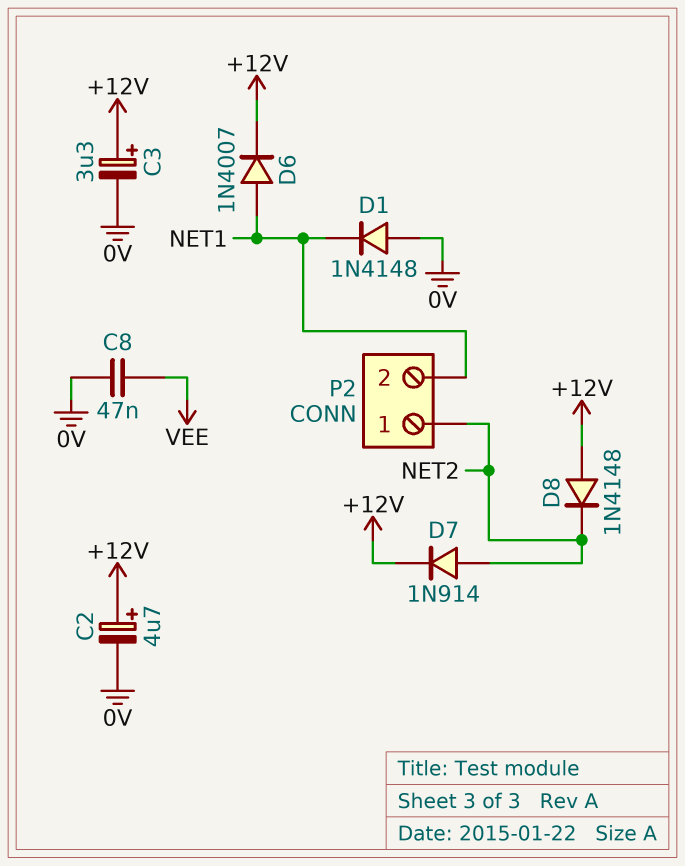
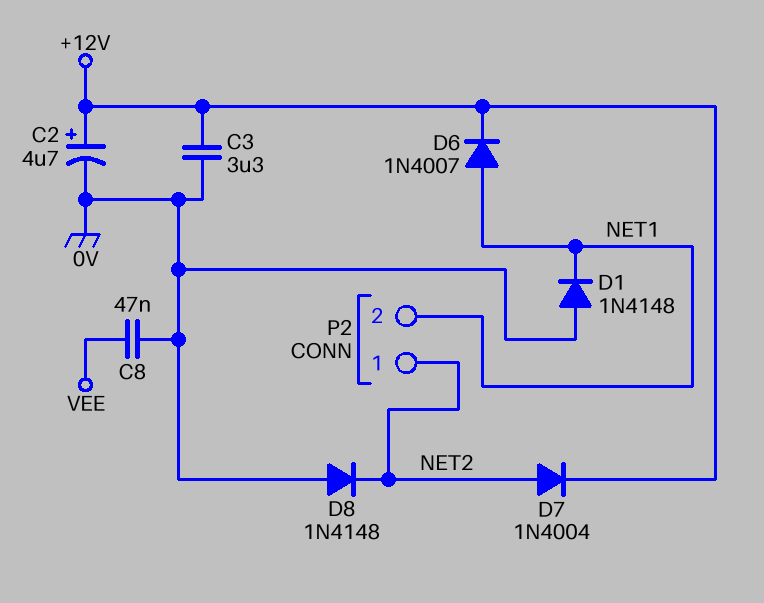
C3: 3.3uF (plus +12V, minus 0V) -> 3.3uF (+12V, 0V)
D7: diode 1N914 (A NET2, K +12V) -> diode 1N4004 (A NET2, K +12V)
D8: diode 1N4148 (A +12V, K NET2) -> diode 1N4148 (A 0V, K NET2)

